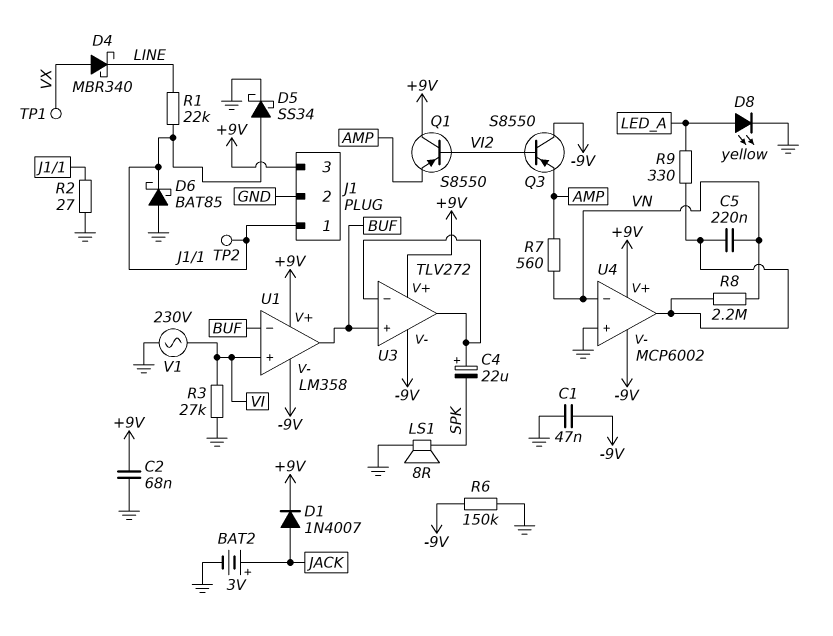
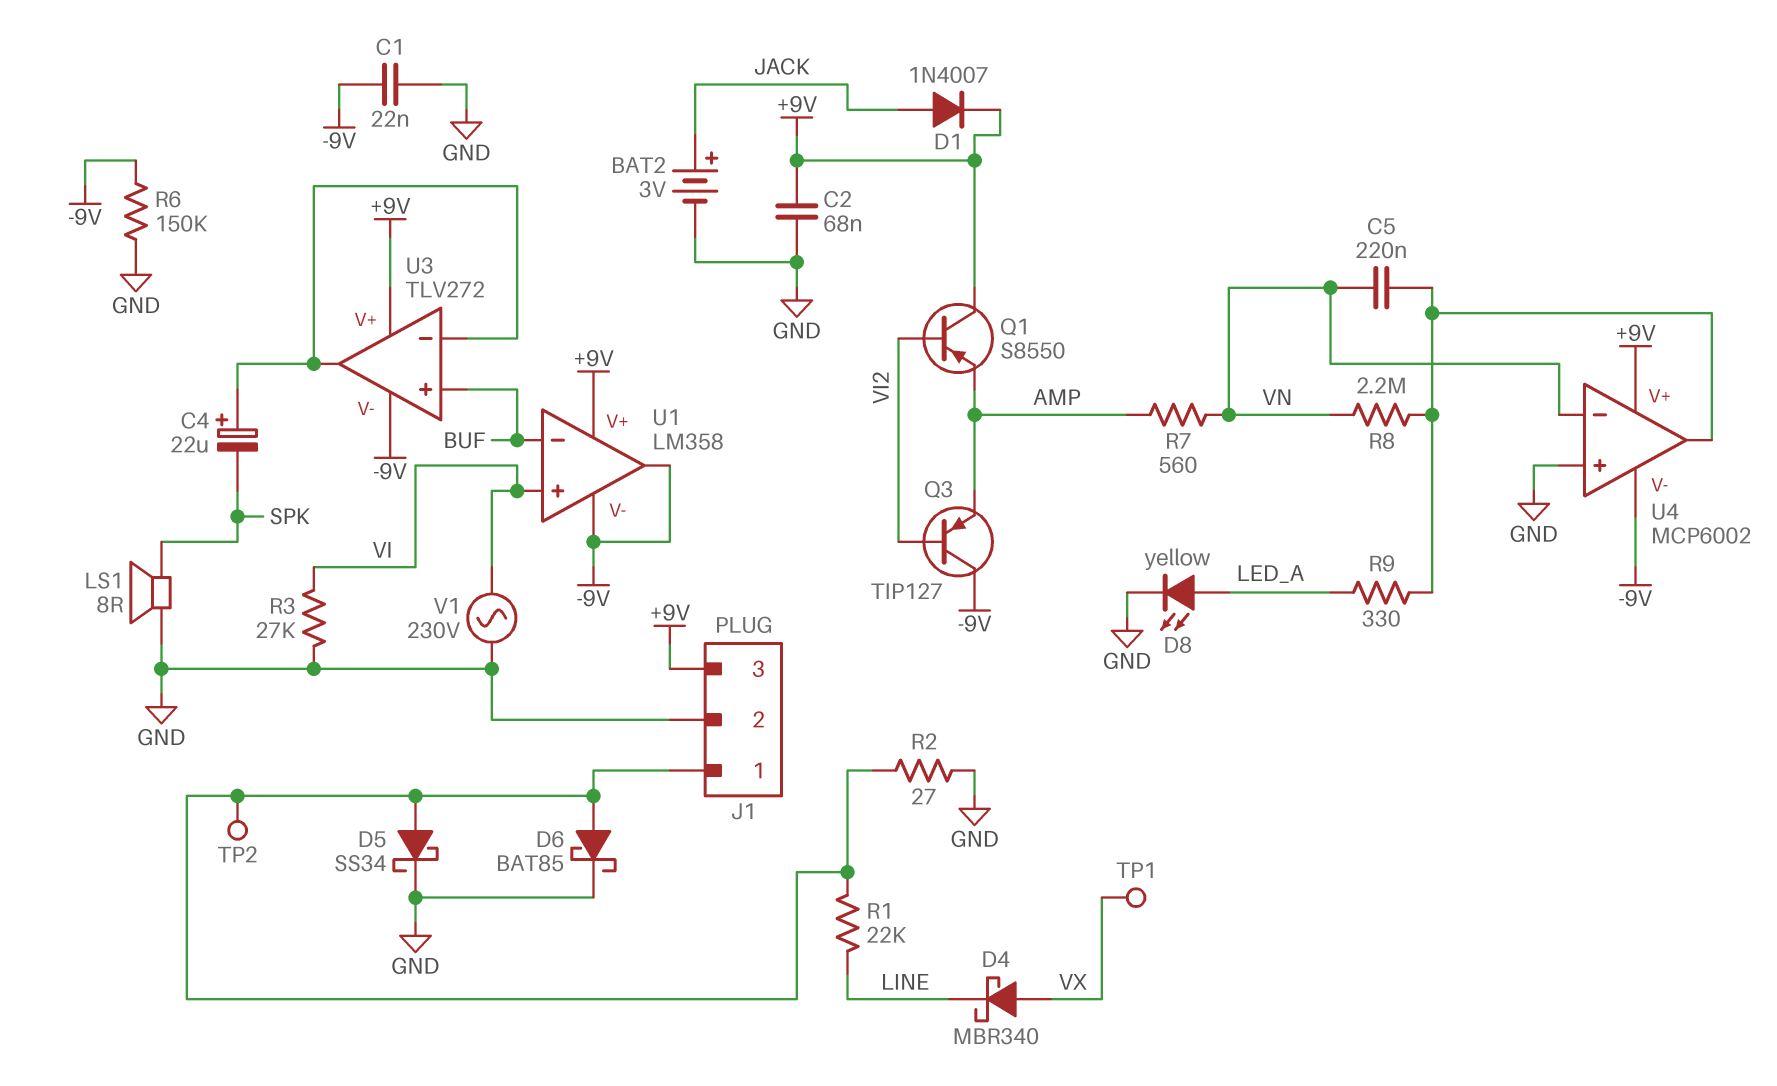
C1: 47nF (-9V, GND) -> 22nF (-9V, GND)
D6: schottky BAT85 (A GND, K J1/1) -> schottky BAT85 (A J1/1, K GND)
Q3: PNP S8550 (B VI2, C -9V, E AMP) -> PNP TIP127 (B VI2, C -9V, E AMP)
U1 pin out: BUF -> -9V

